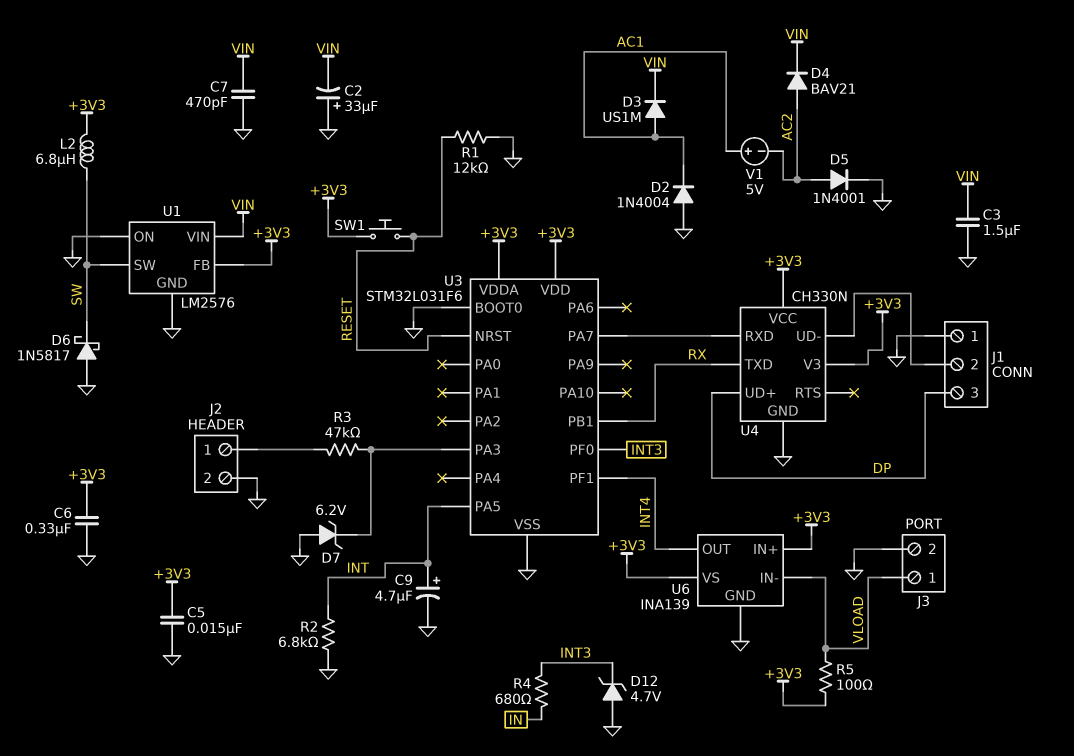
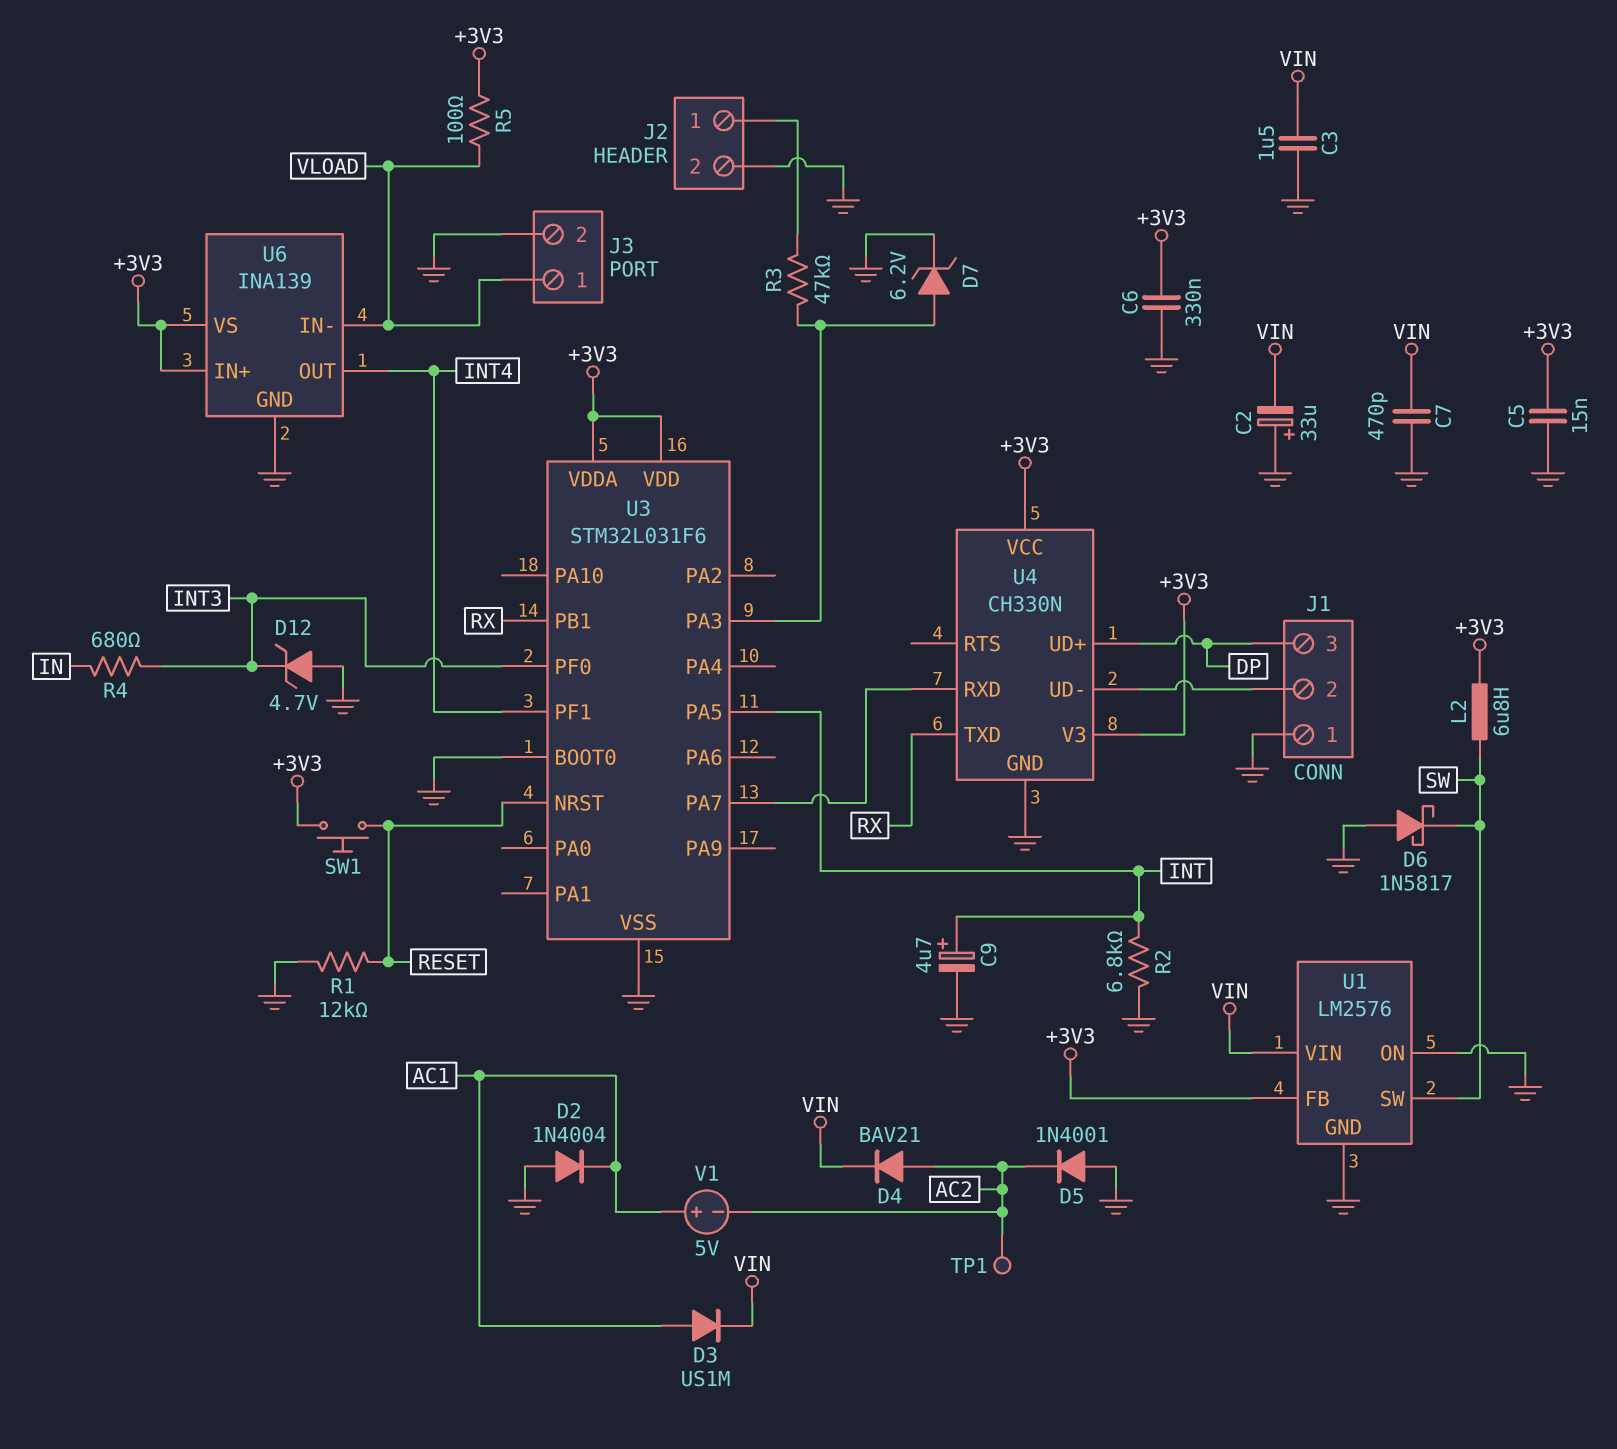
D5: diode 1N4001 (A AC2, K GND) -> diode 1N4001 (A GND, K AC2)
D7: zener 6.2V (A GND, K U3/PA3) -> zener 6.2V (A U3/PA3, K GND)
TP1: none -> test point (AC2)

